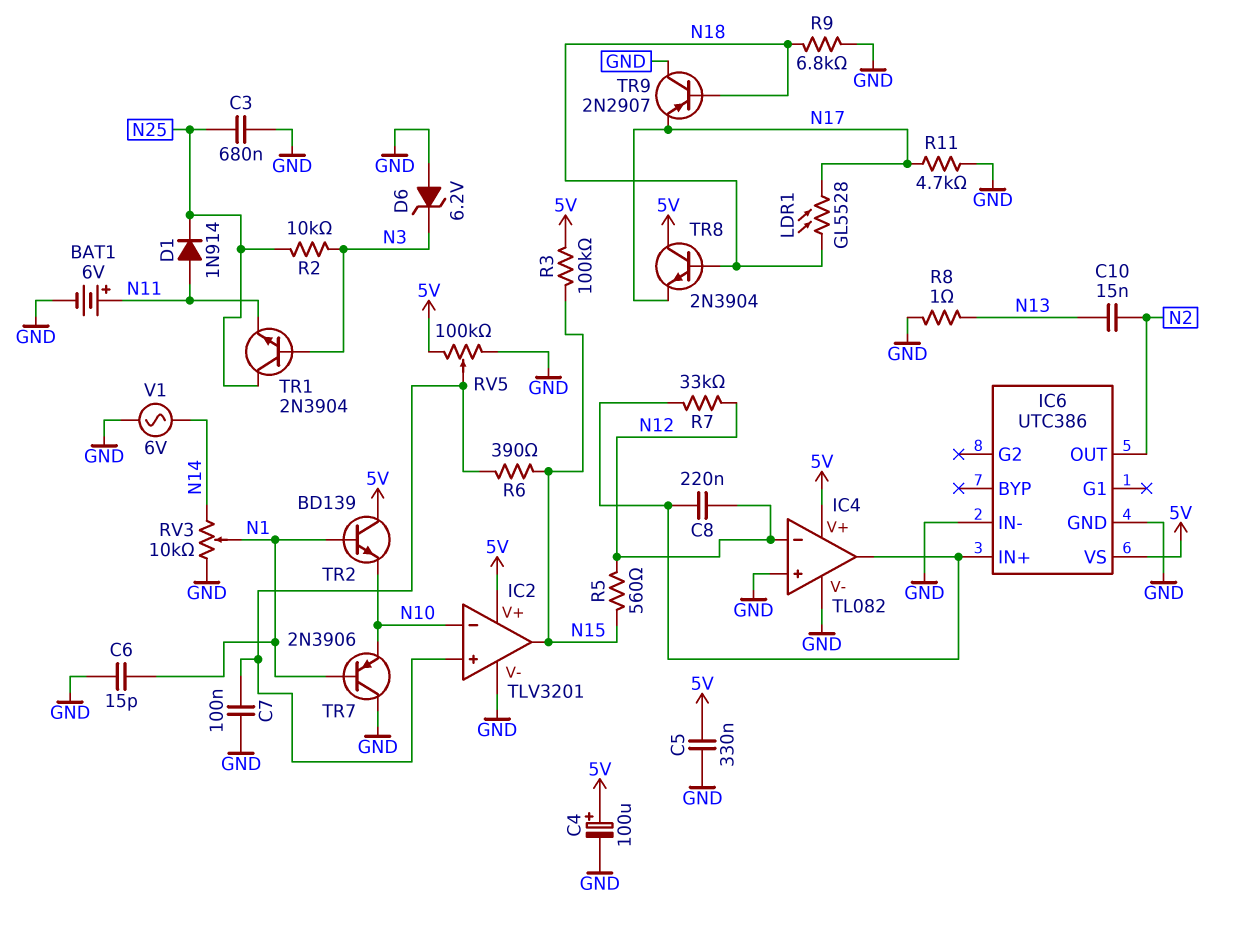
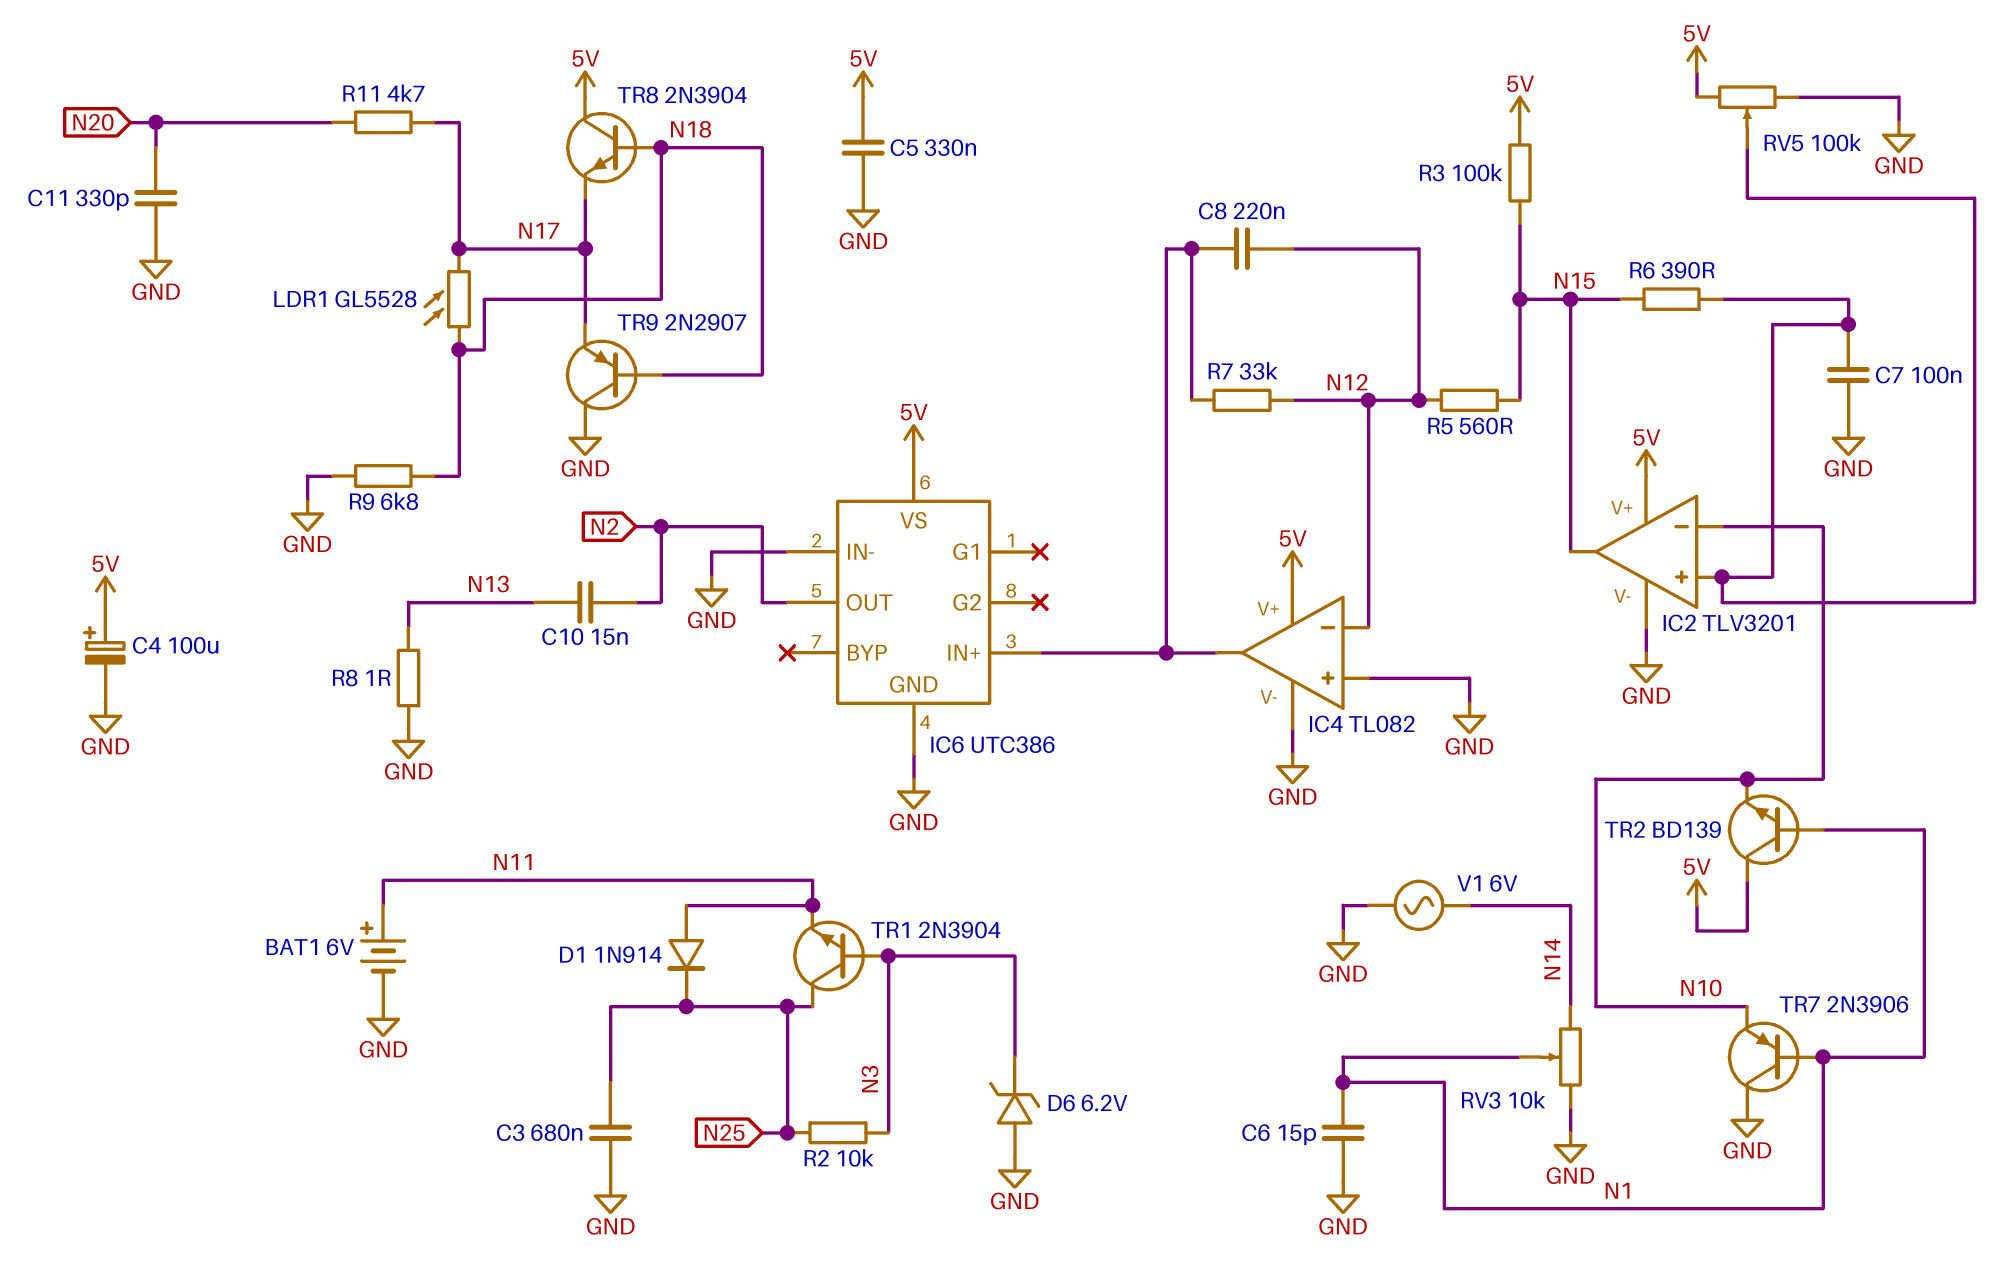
C11: none -> 330pF (GND, N20)
R11: 4.7k (GND, N17) -> 4.7k (N17, N20)

